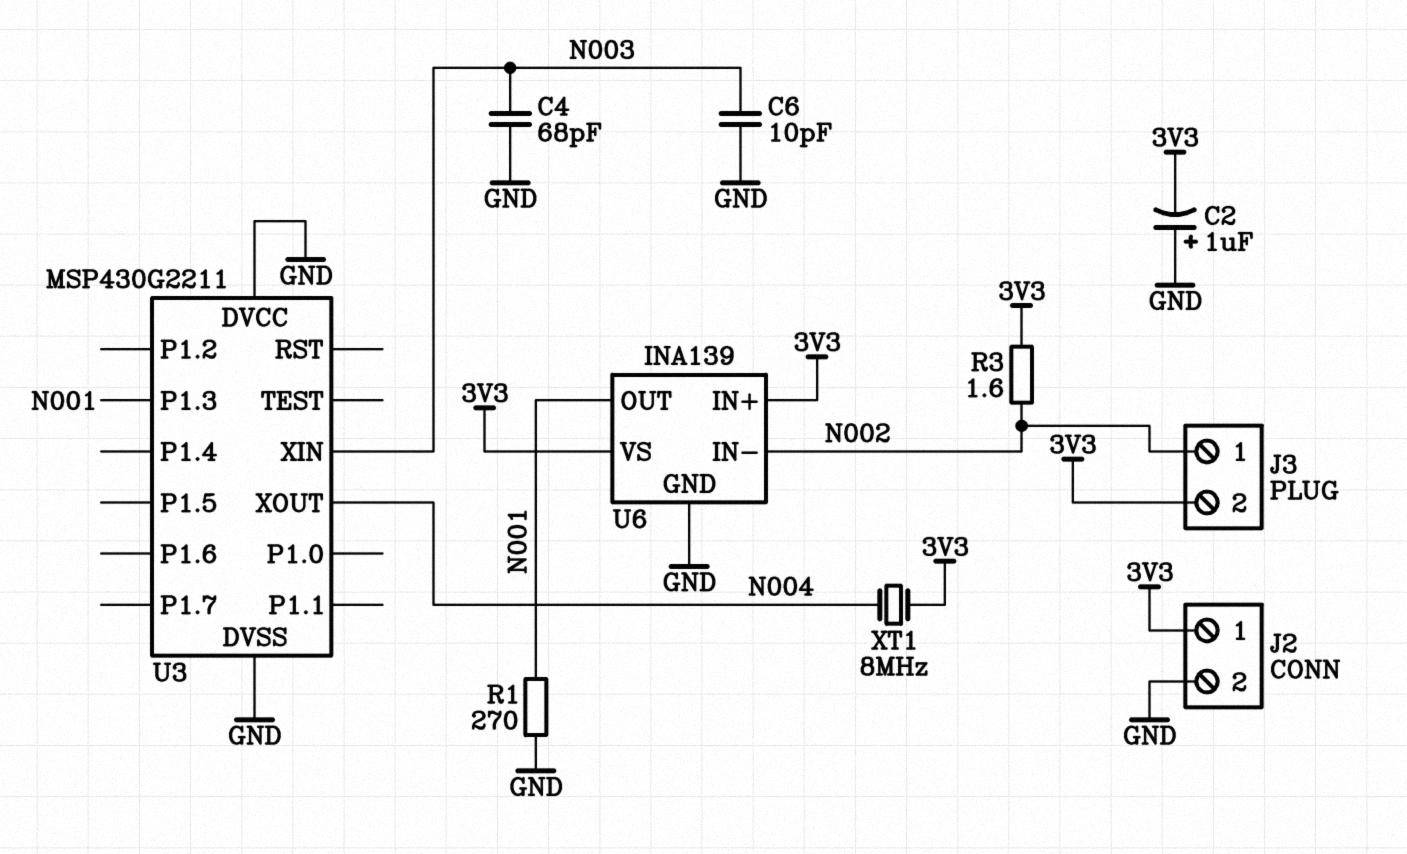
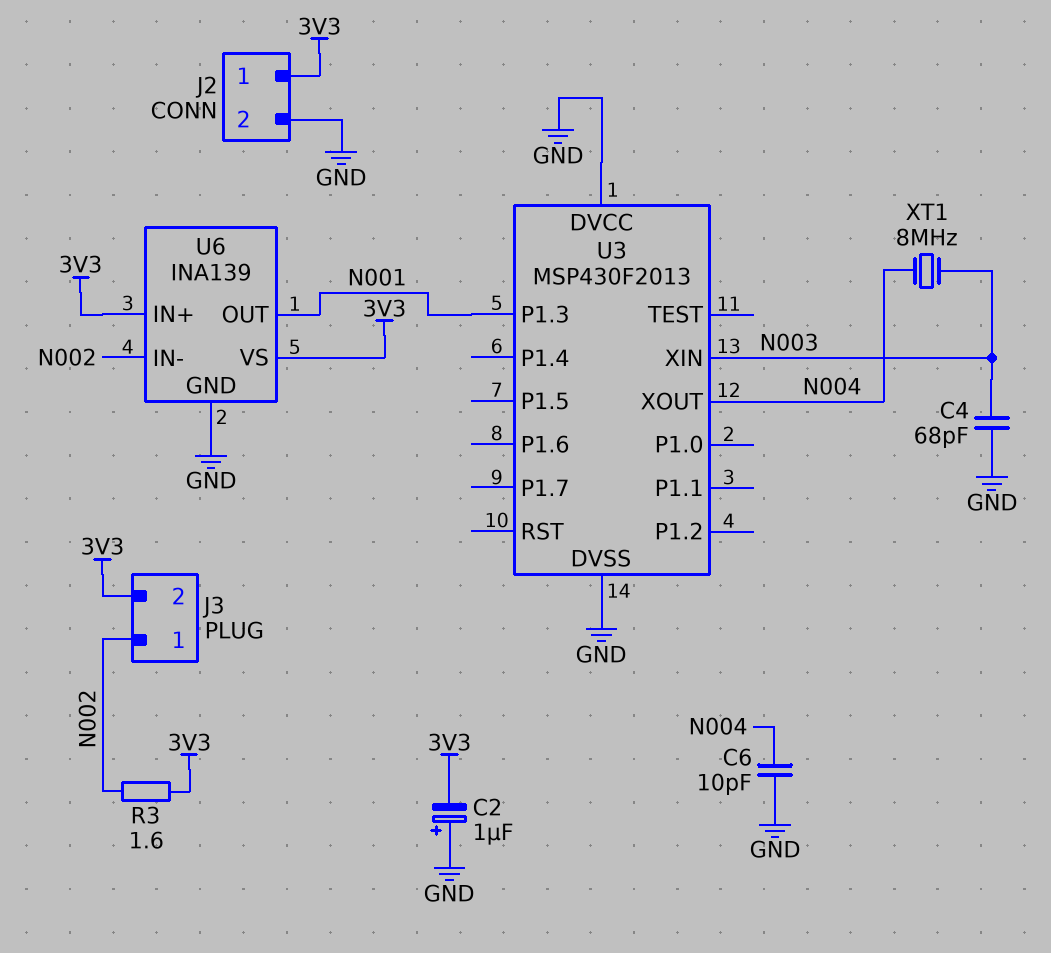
C6: 10pF (GND, N003) -> 10pF (GND, N004)
R1: 270 (GND, N001) -> none
U3: MSP430G2211 -> MSP430F2013
XT1: 8MHz (3V3, N004) -> 8MHz (N003, N004)

